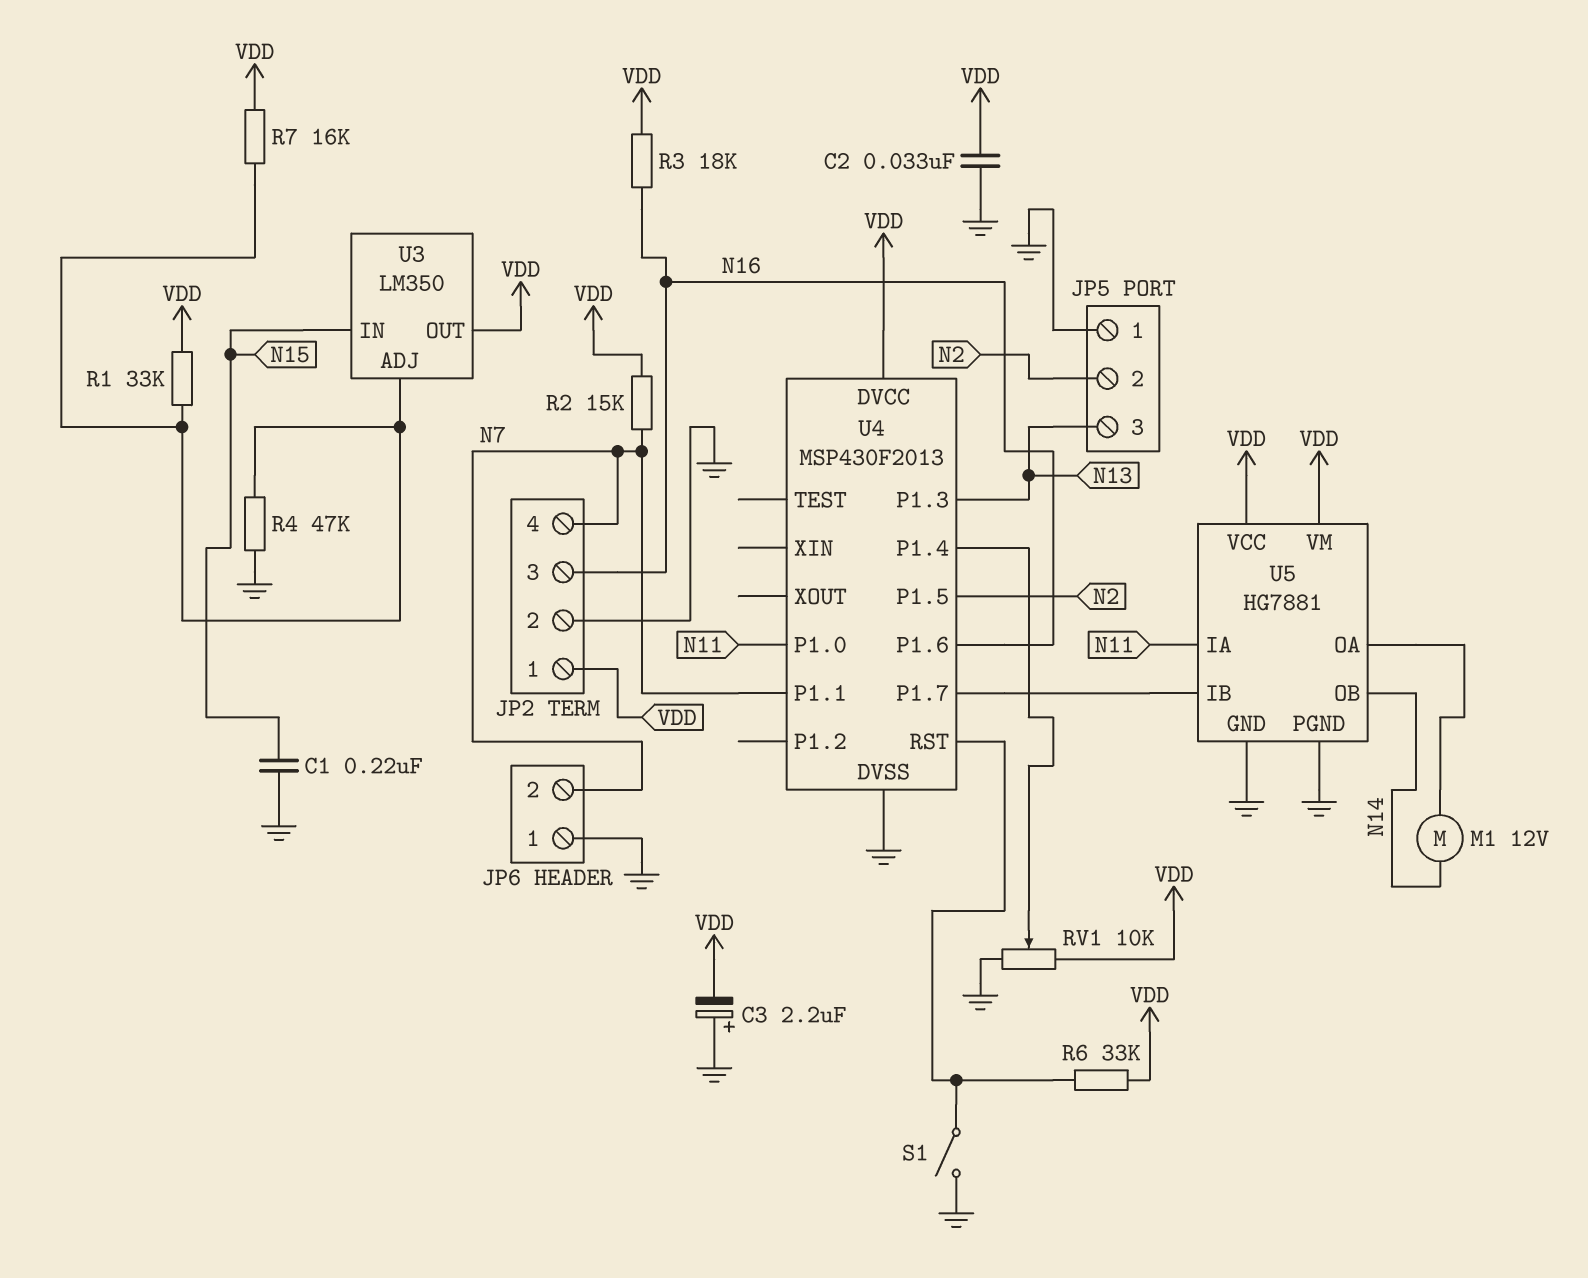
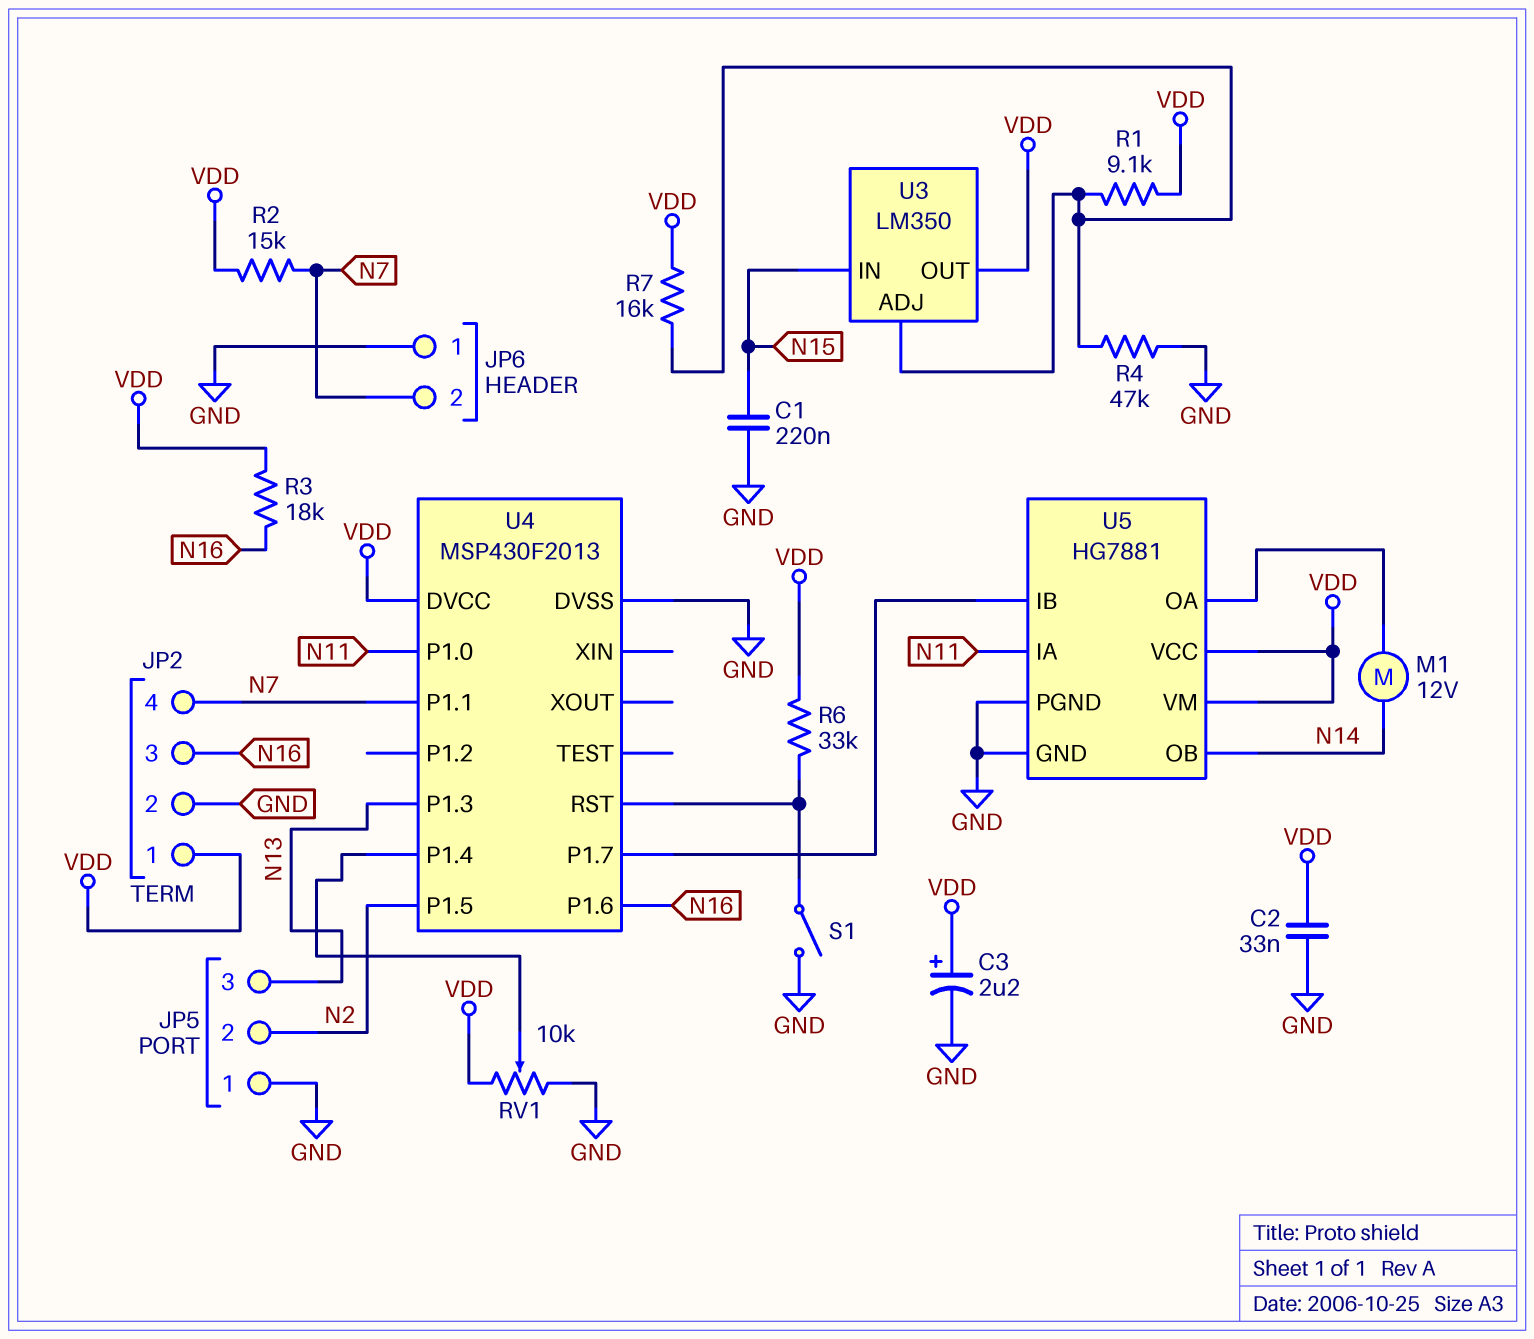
C3: 2.2uF (plus GND, minus VDD) -> 2.2uF (plus VDD, minus GND)
R1: 33k (U3/ADJ, VDD) -> 9.1k (U3/ADJ, VDD)

